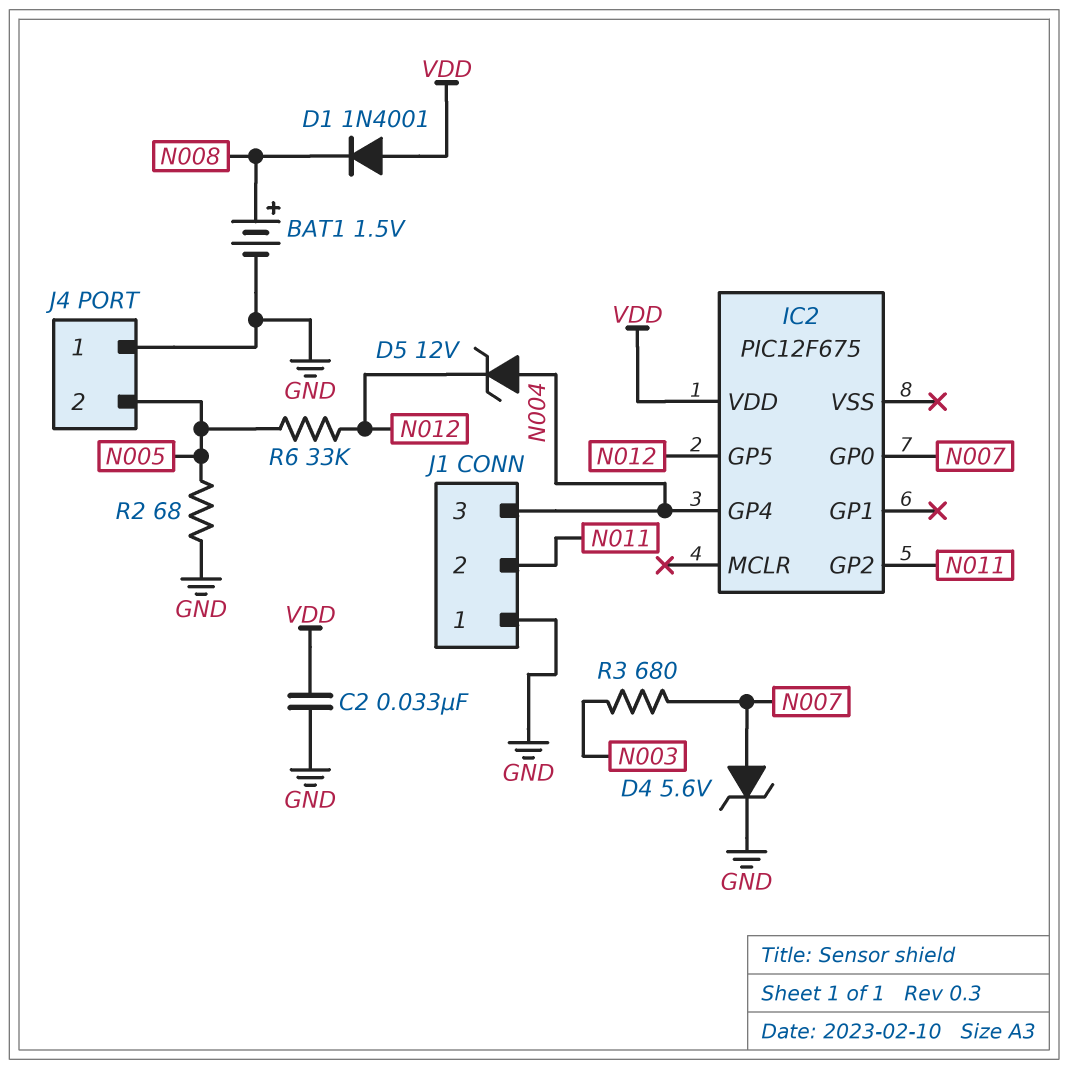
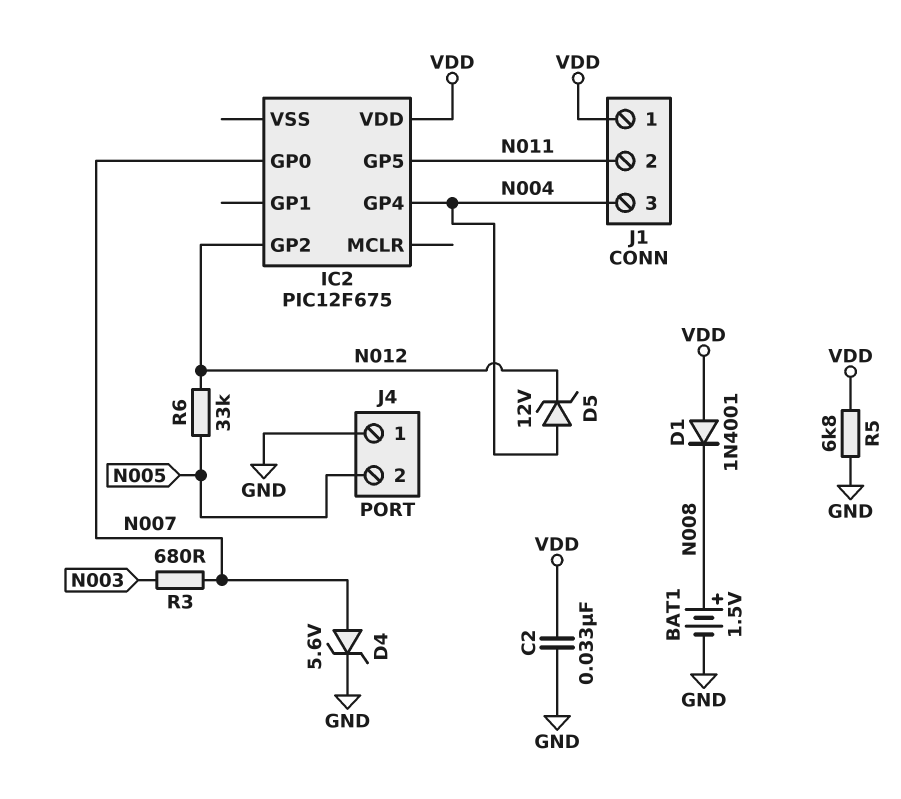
IC2 pin GP2: N011 -> N012
IC2 pin GP5: N012 -> N011
J1 pin 1: GND -> VDD
R2: 68 (GND, N005) -> none
R5: none -> 6.8k (GND, VDD)

